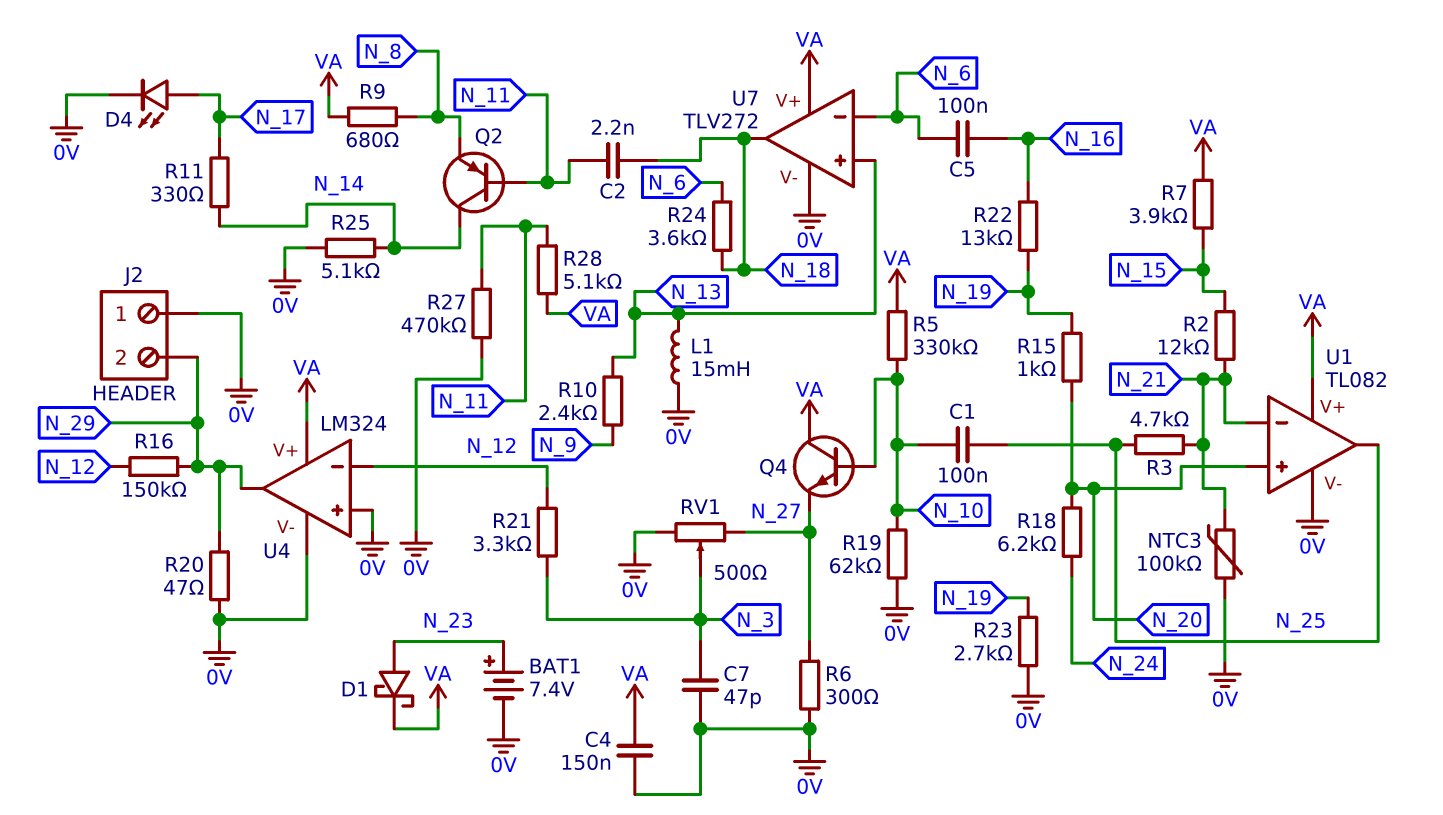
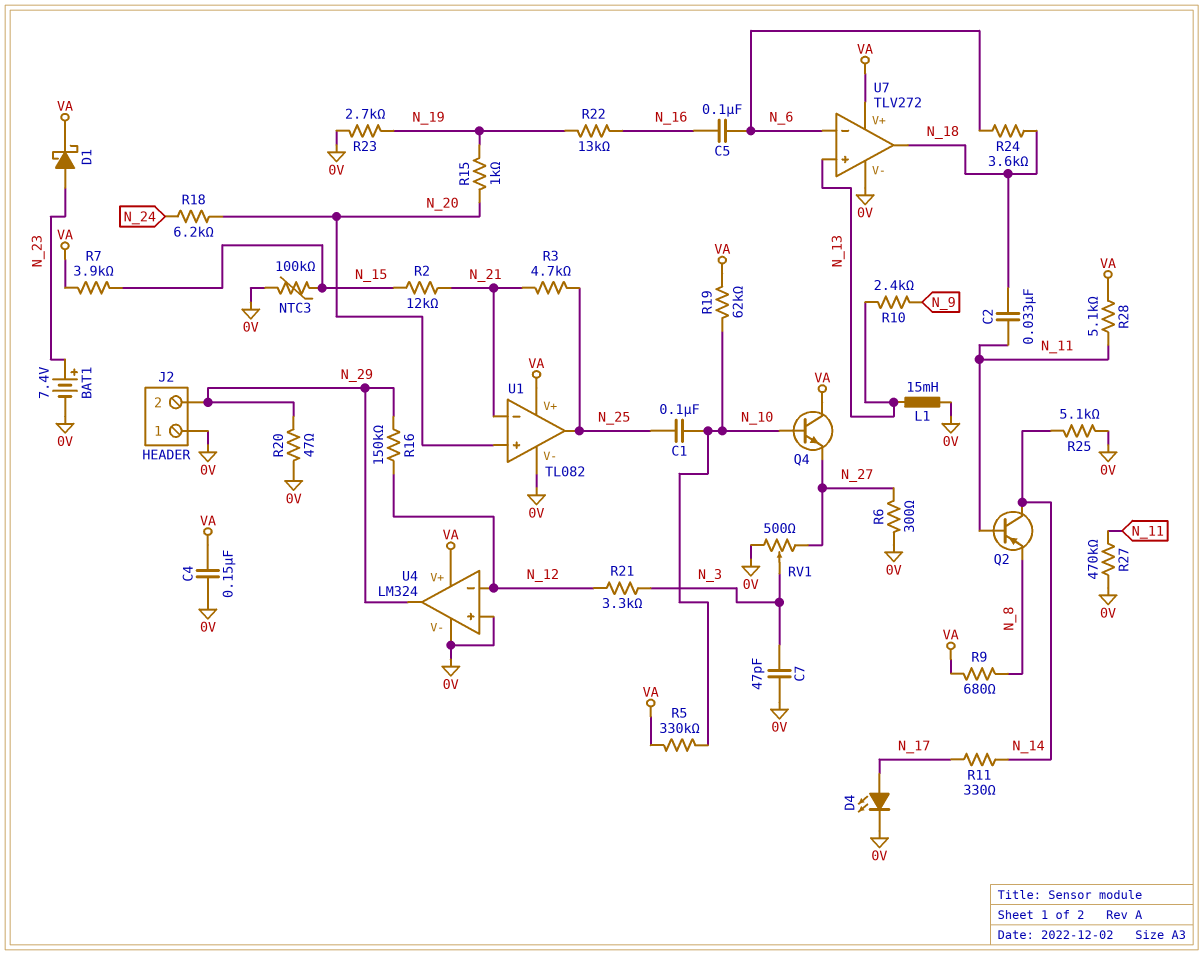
C2: 2.2nF (N_11, N_18) -> 33nF (N_11, N_18)
NTC3: 100k (0V, N_21) -> 100k (0V, N_15)
R19: 62k (0V, N_10) -> 62k (N_10, VA)

